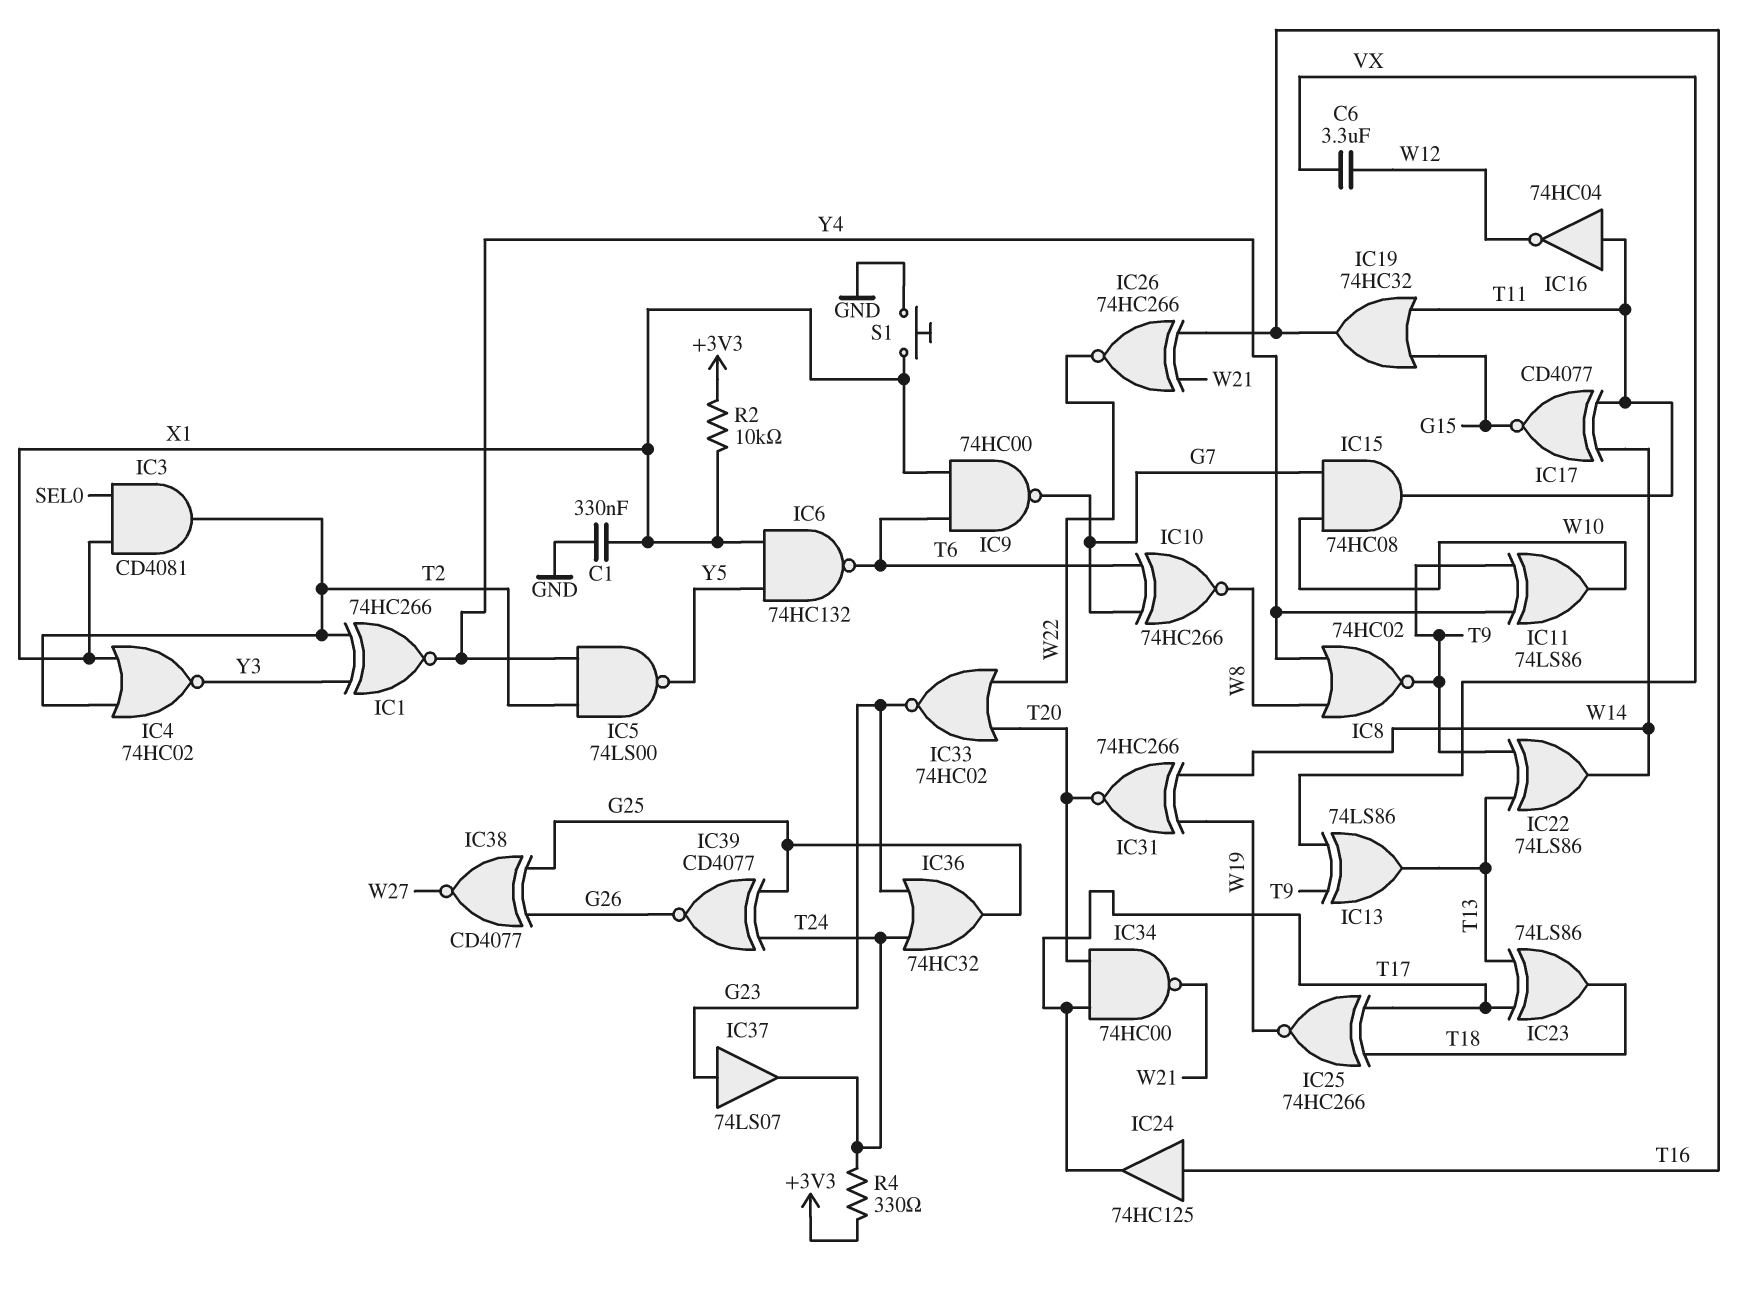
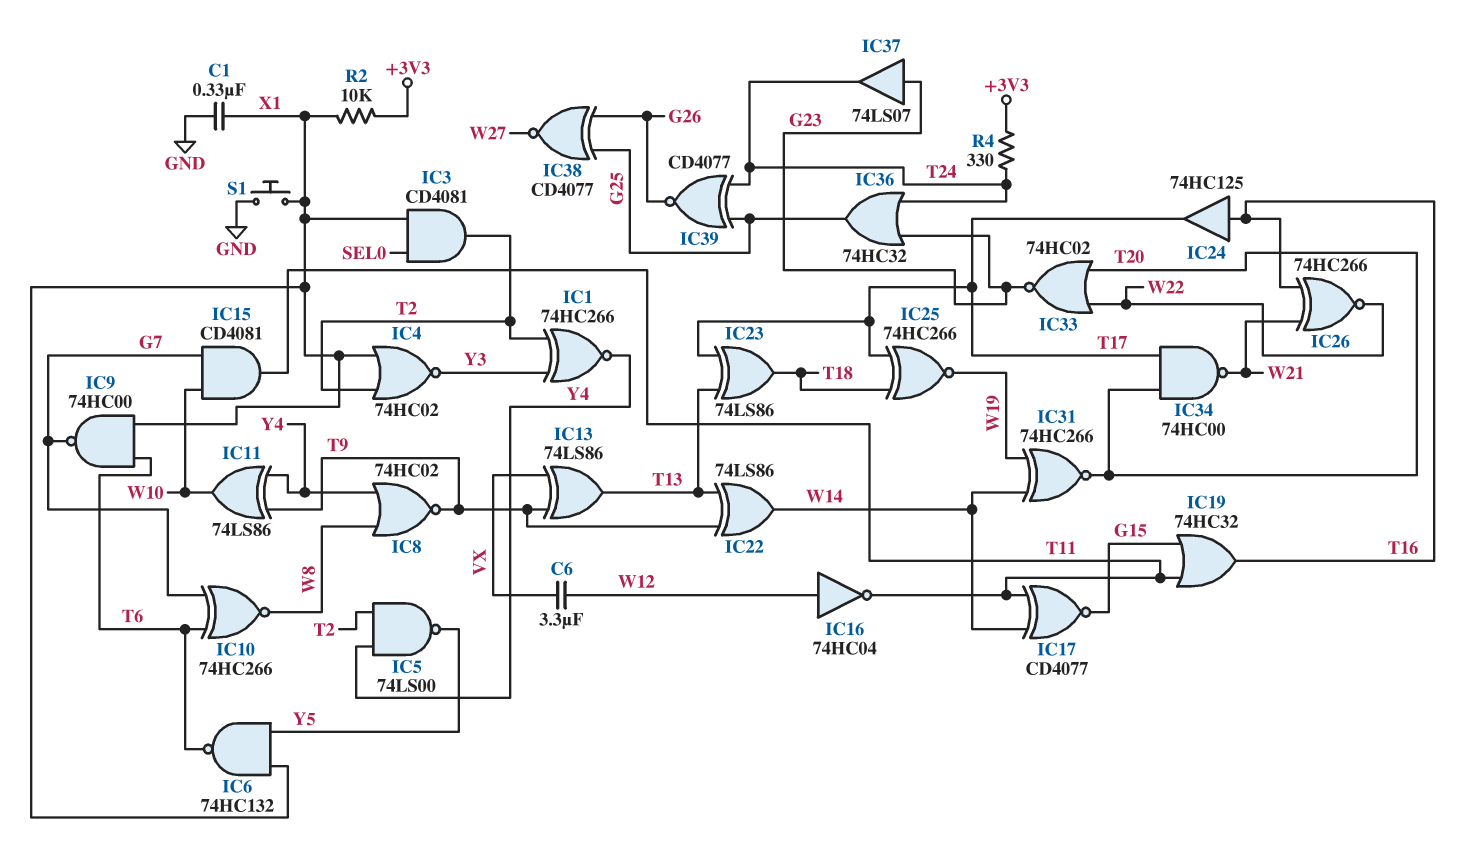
IC15: AND 74HC08 (in G7, in W10, out T11) -> AND CD4081 (in G7, in W10, out T11)
IC16: NOT 74HC04 (in T11, out W12) -> NOT 74HC04 (in W12, out T11)

